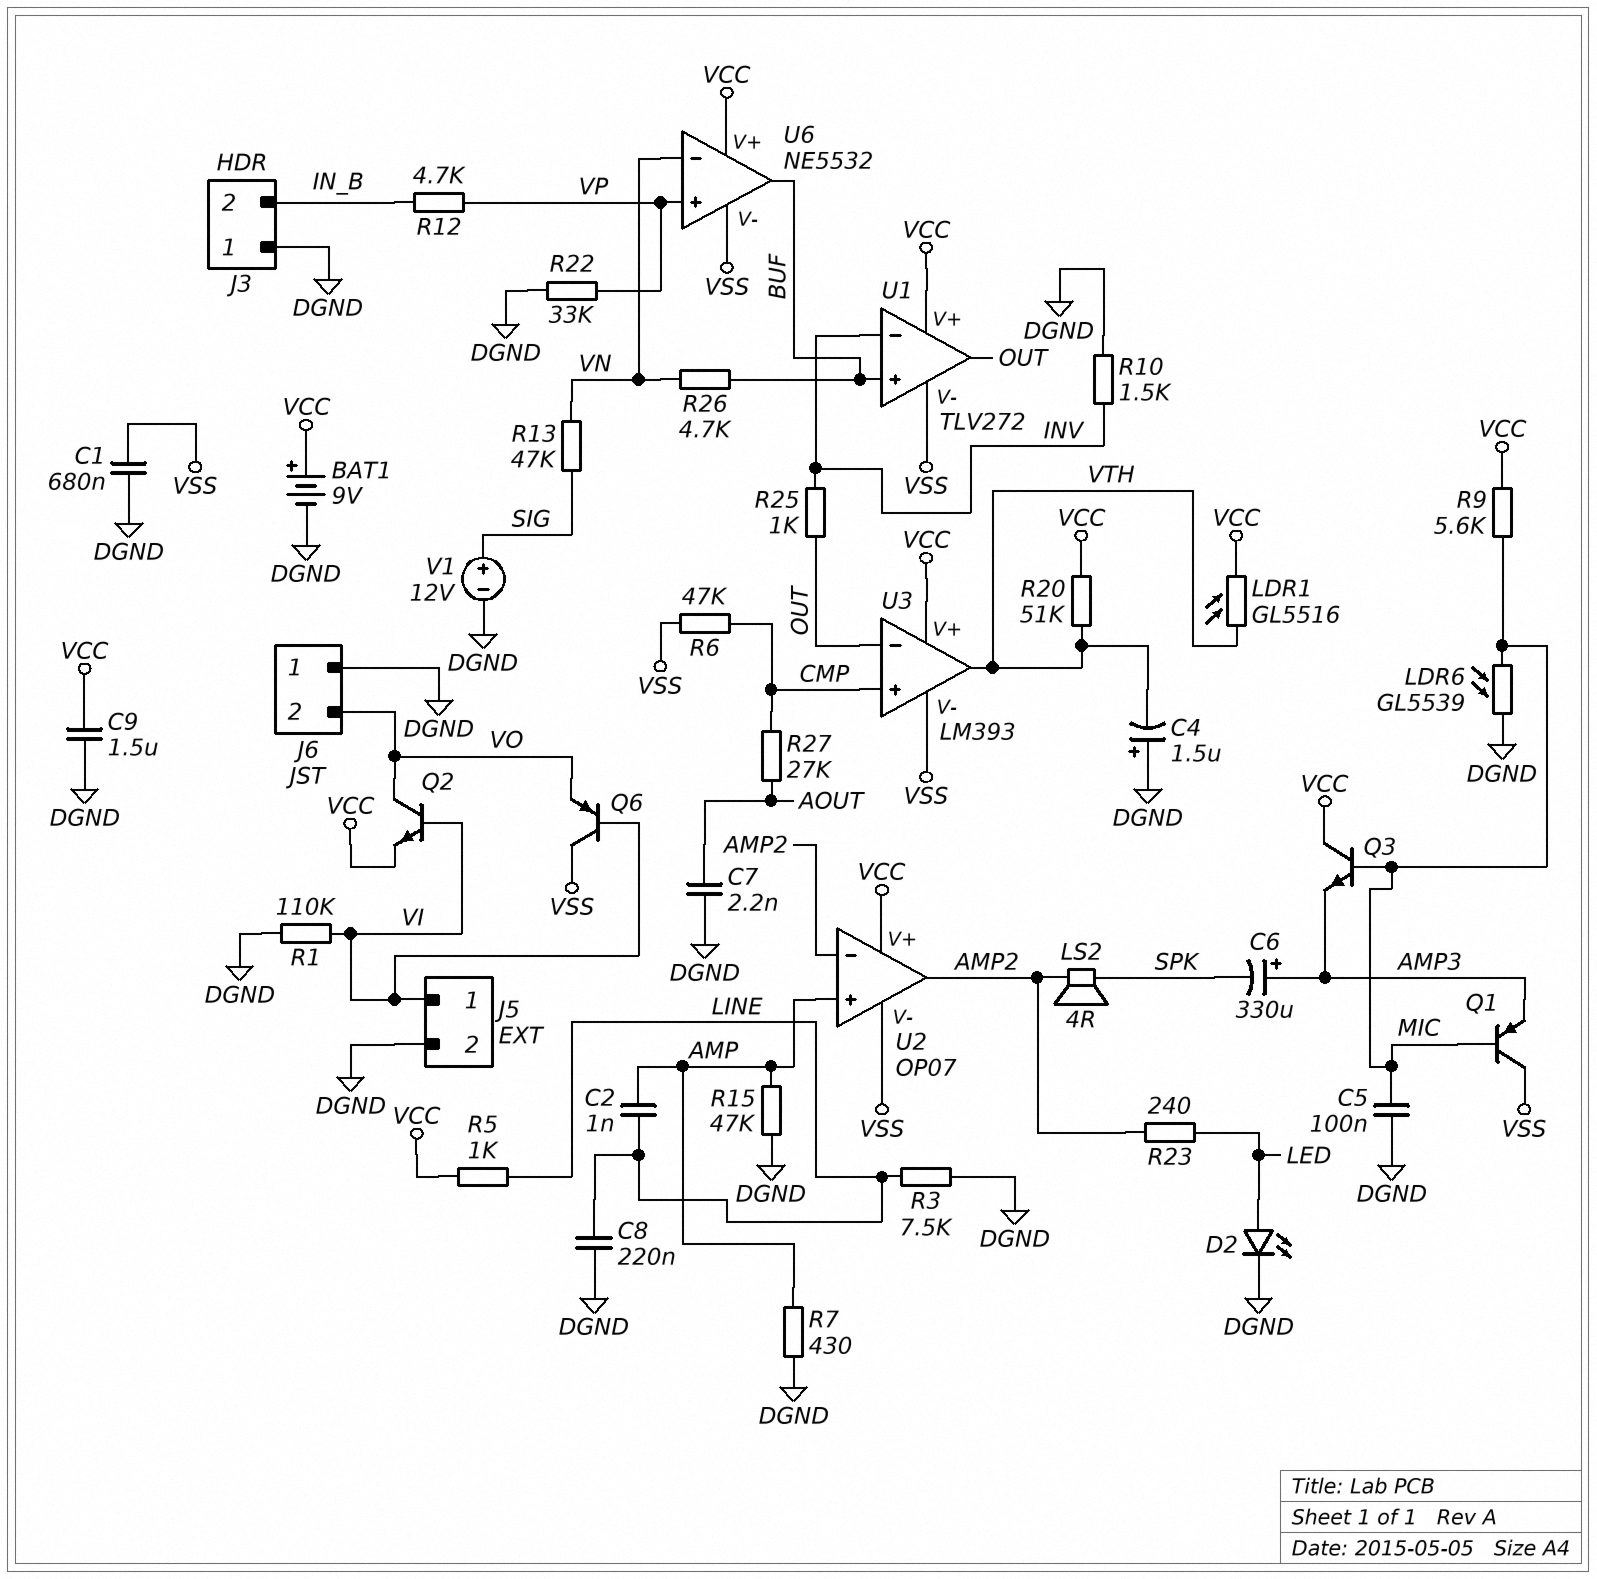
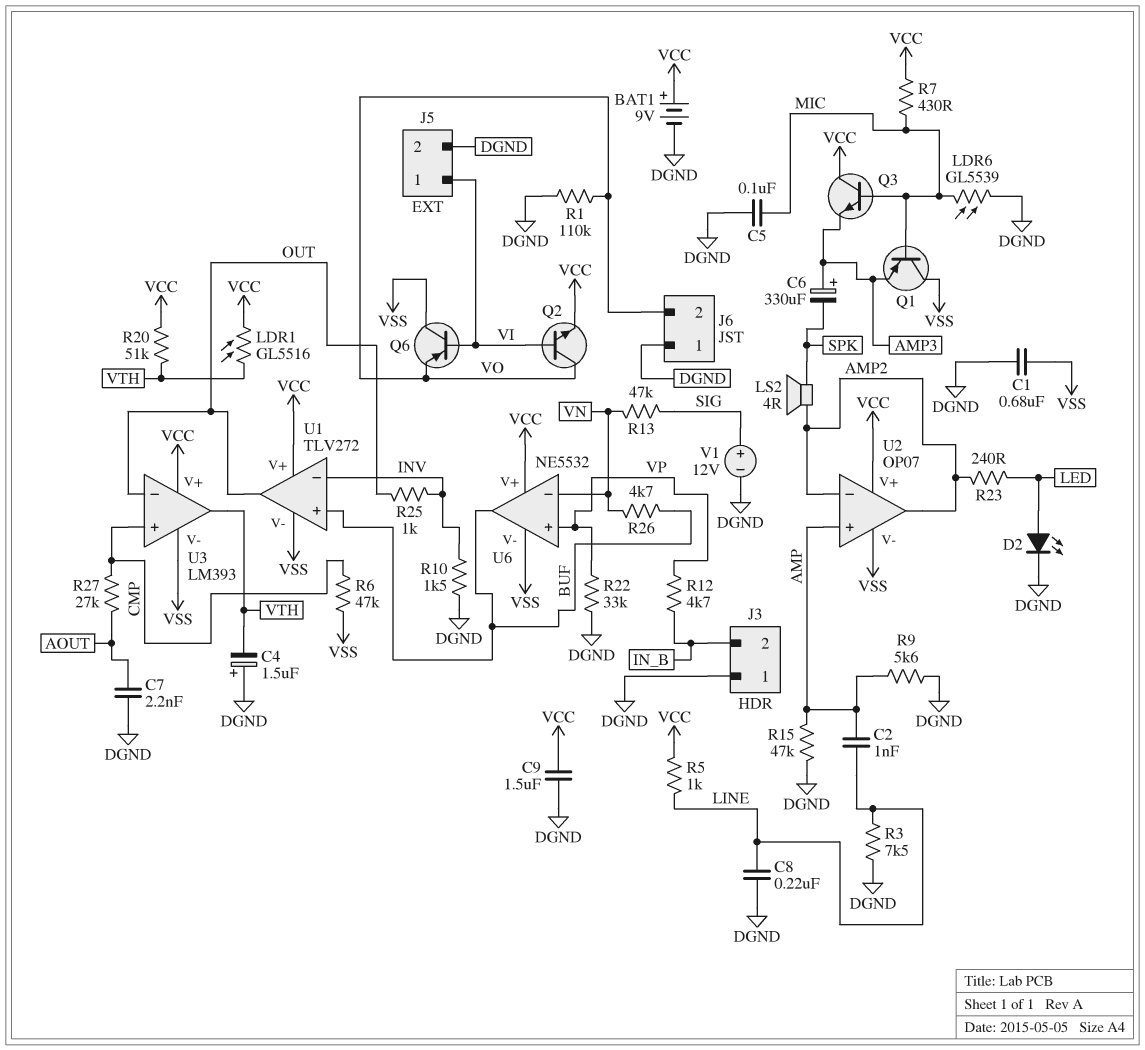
R1: 110k (DGND, VI) -> 110k (DGND, VO)
R7: 430 (AMP, DGND) -> 430 (MIC, VCC)
R9: 5.6k (MIC, VCC) -> 5.6k (AMP, DGND)

